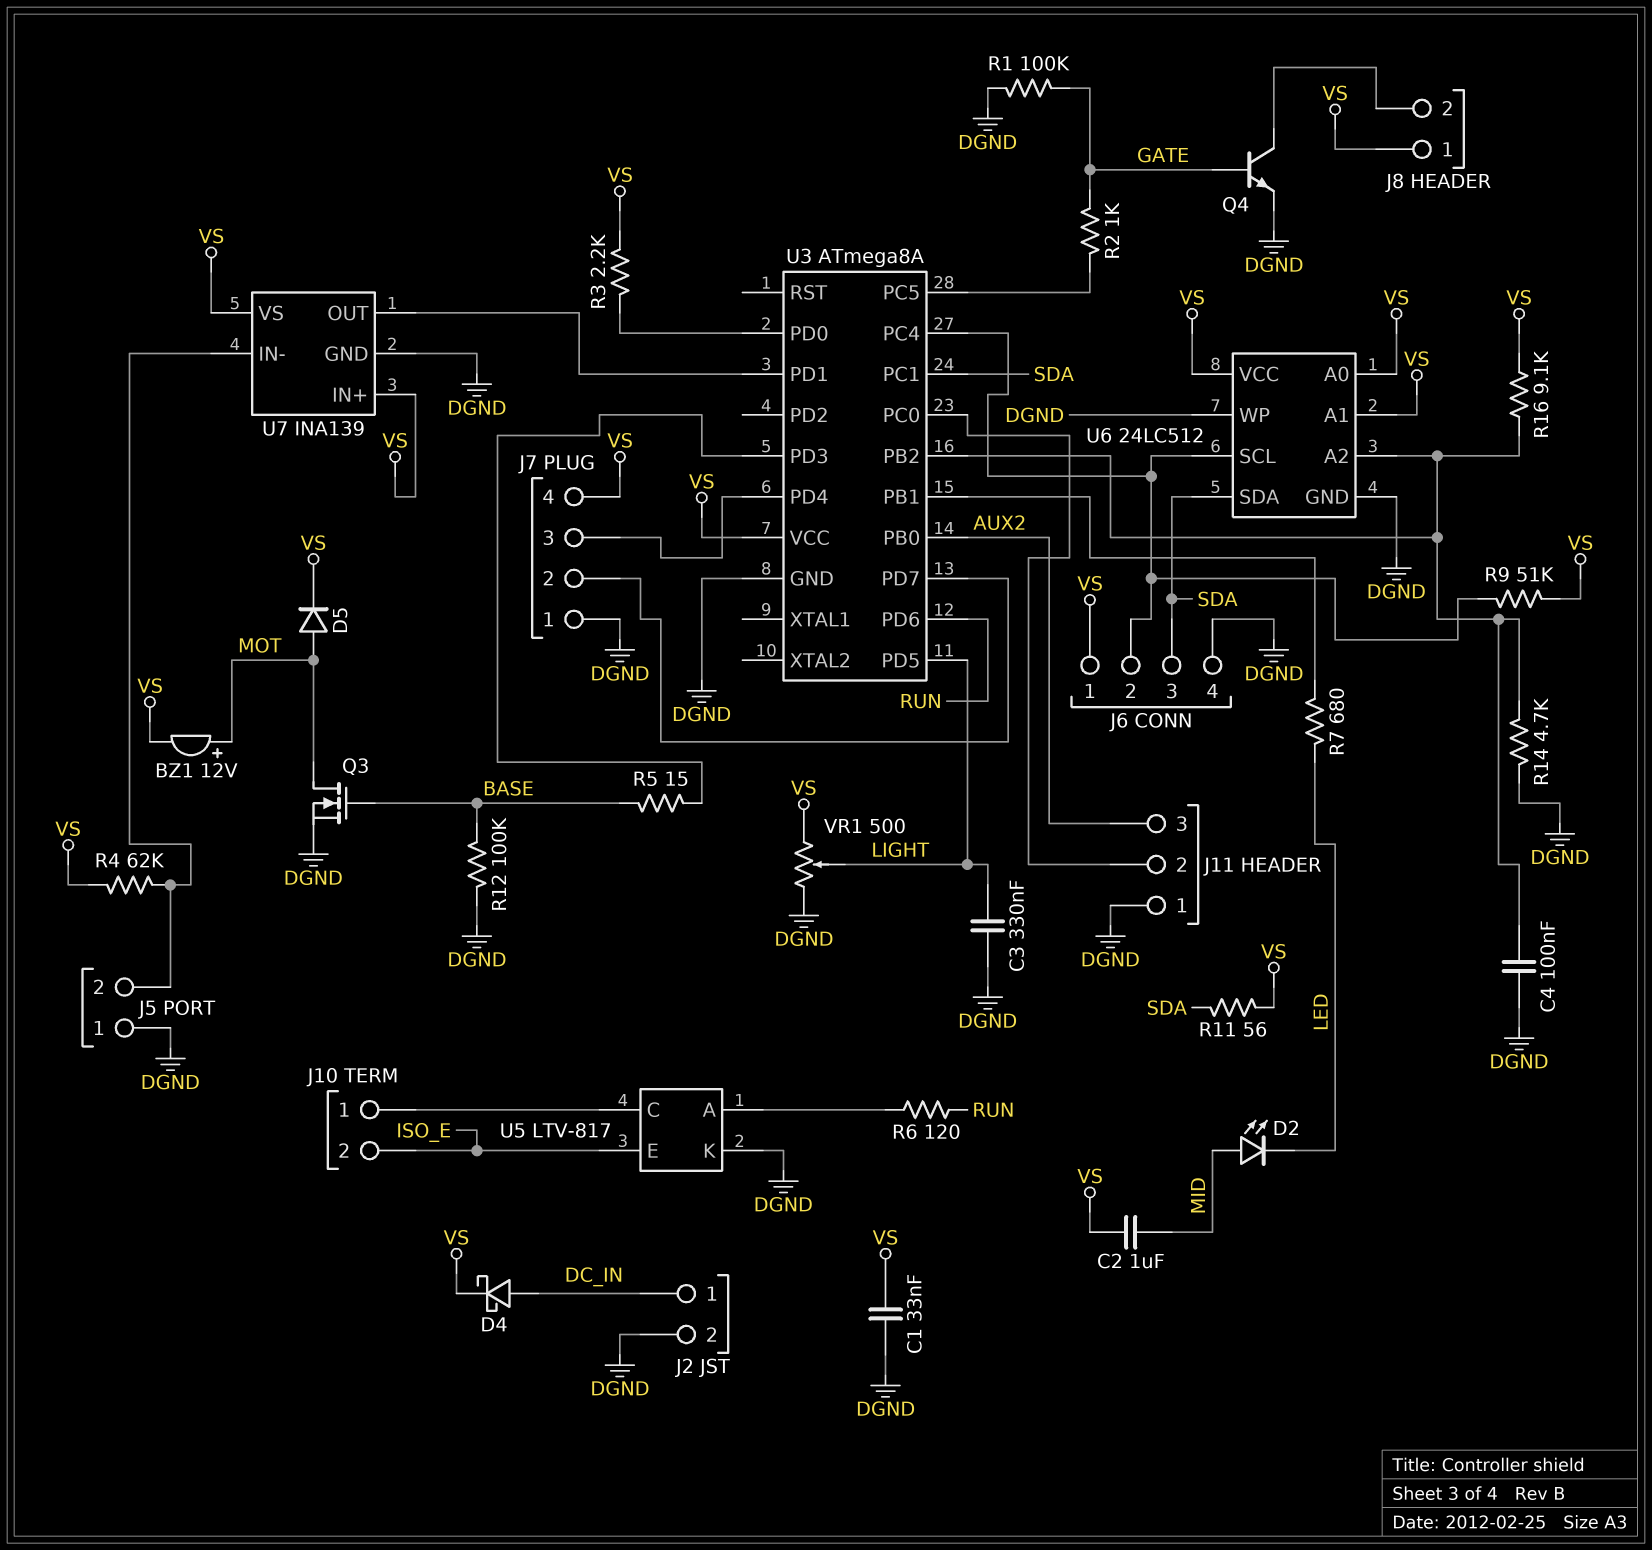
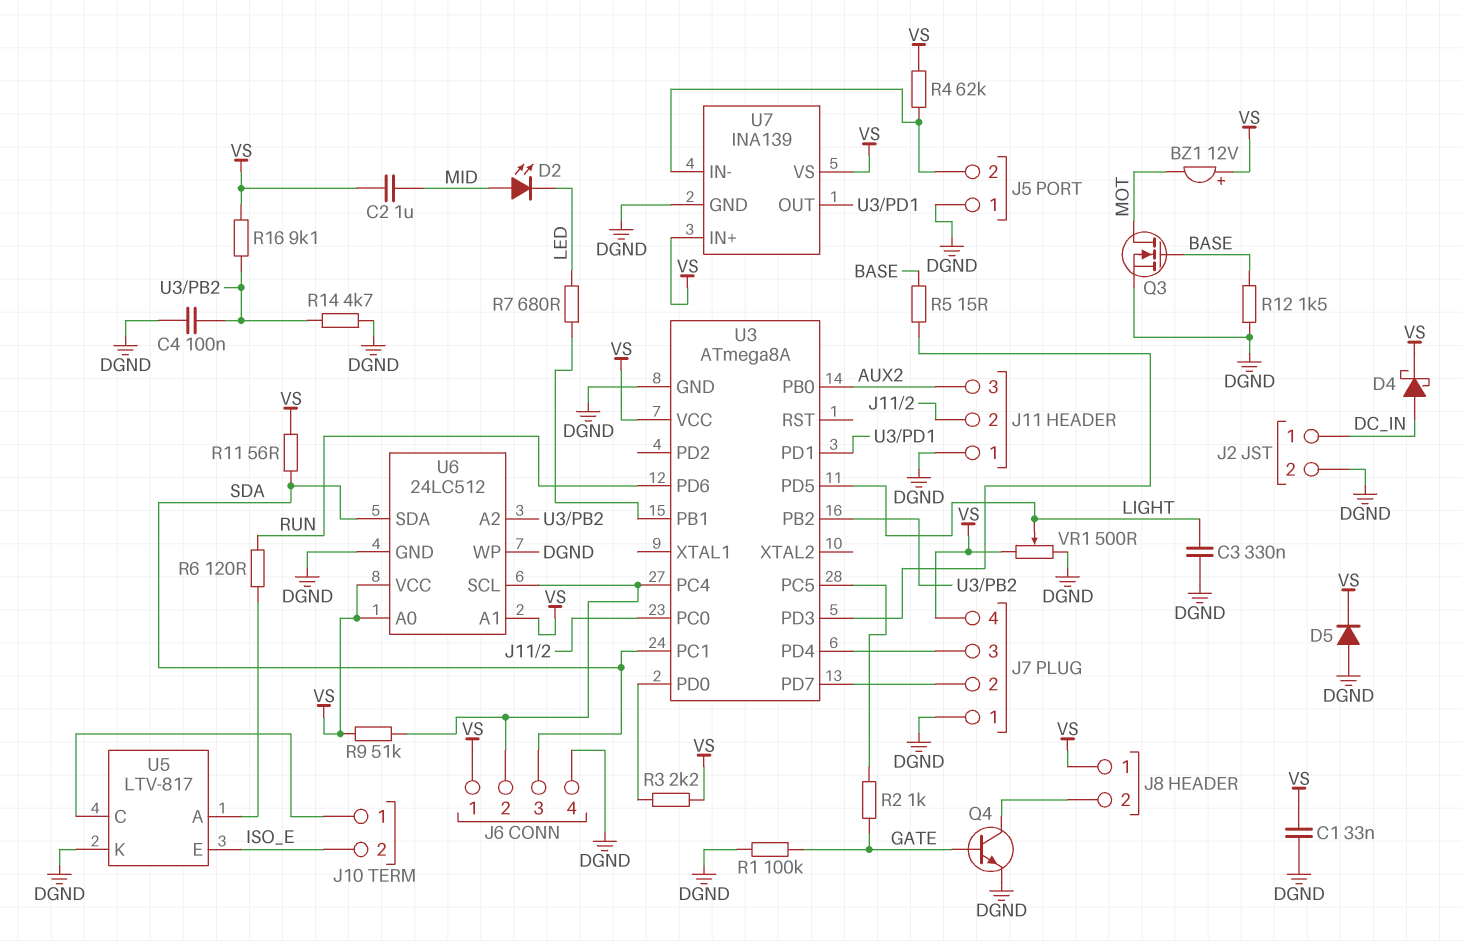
BZ1: buzzer 12V (plus MOT, minus VS) -> buzzer 12V (plus VS, minus MOT)
D5: diode (A MOT, K VS) -> diode (A DGND, K VS)
R12: 100k (BASE, DGND) -> 1.5k (BASE, DGND)

